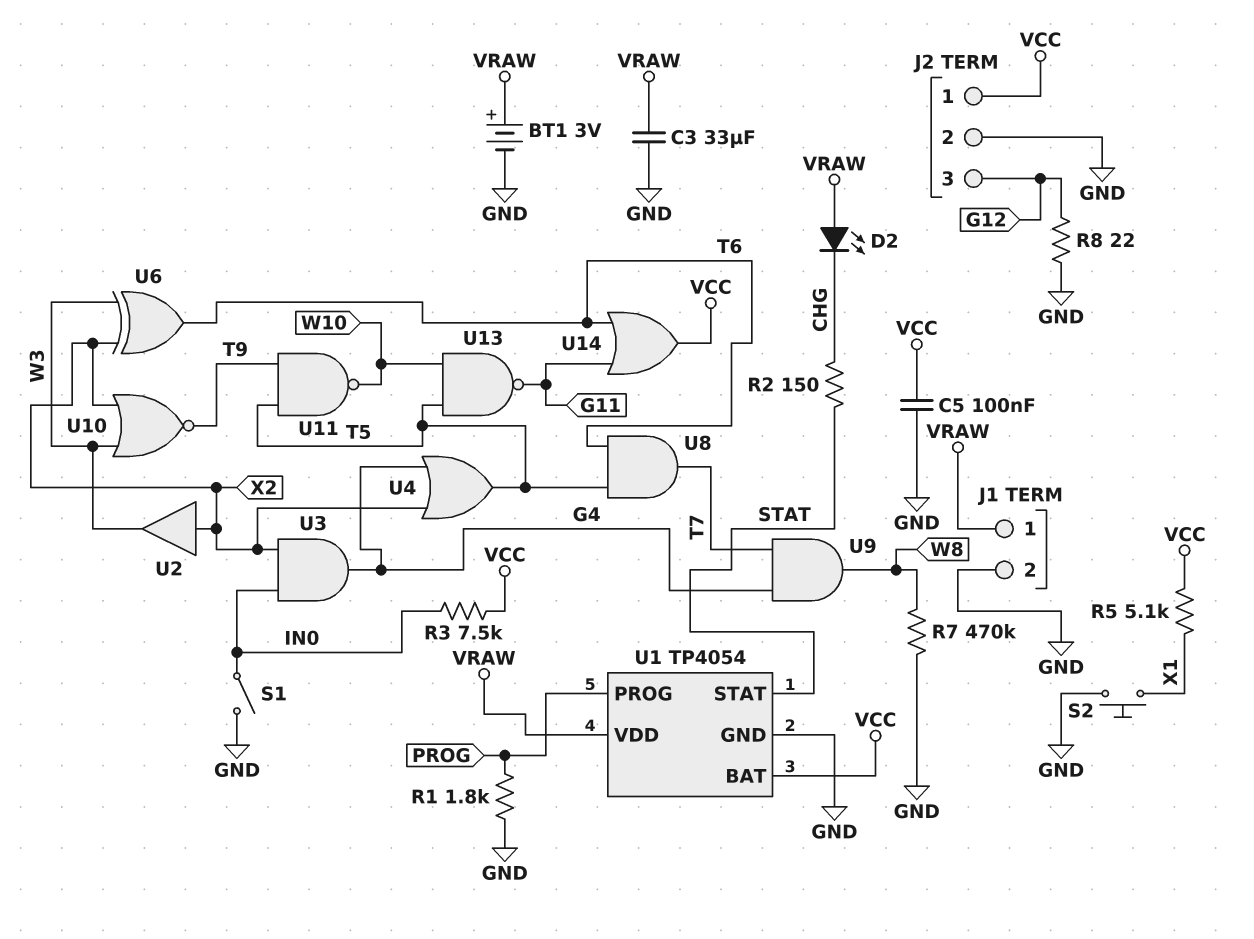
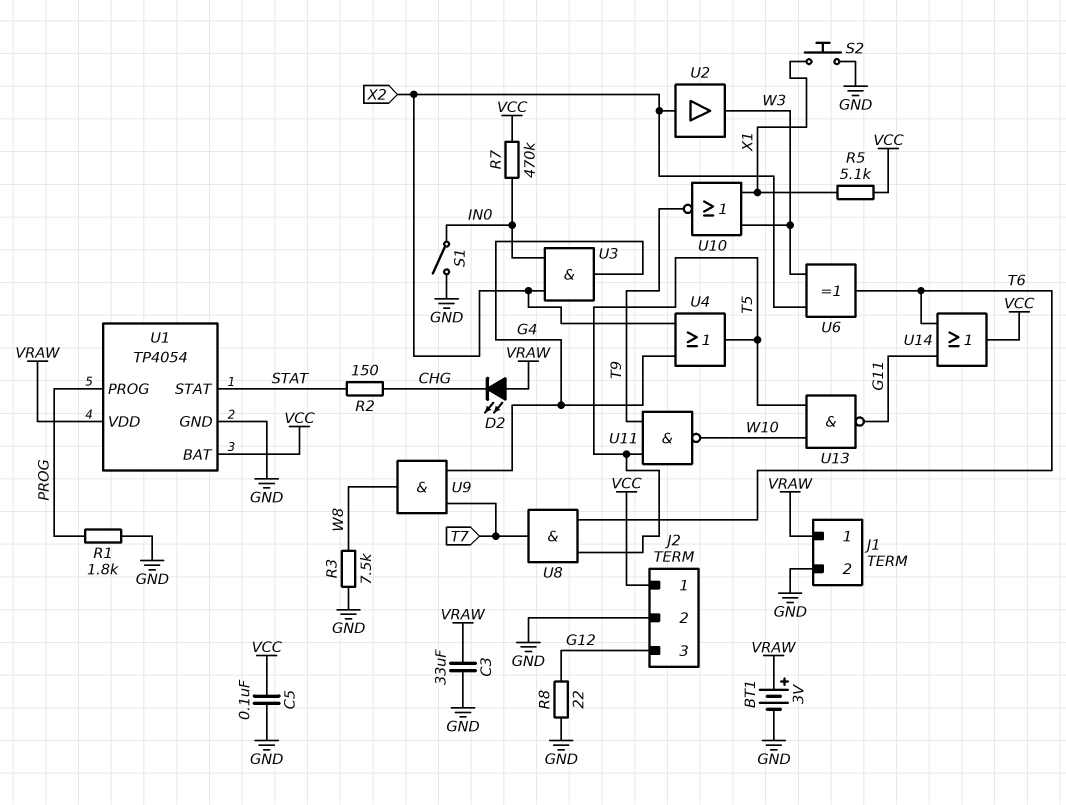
R3: 7.5k (IN0, VCC) -> 7.5k (GND, W8)
R7: 470k (GND, W8) -> 470k (IN0, VCC)
U10: NOR (in W3, in X2, out T9) -> NOR (in W3, in X1, out T9)

